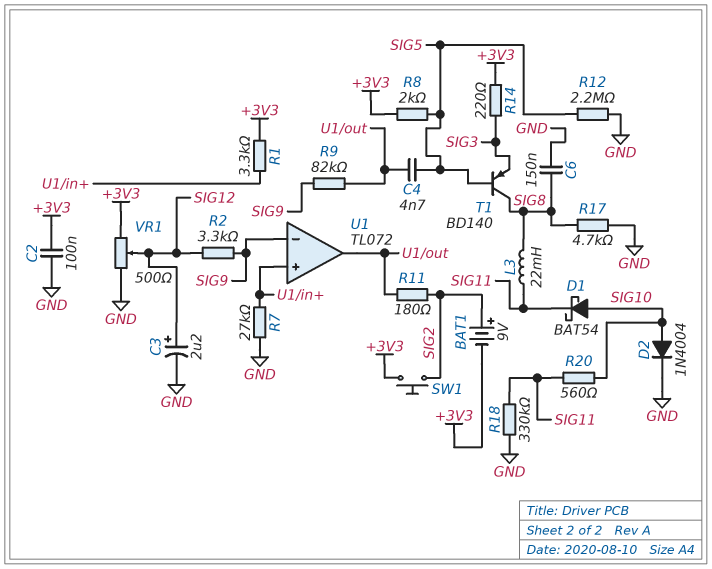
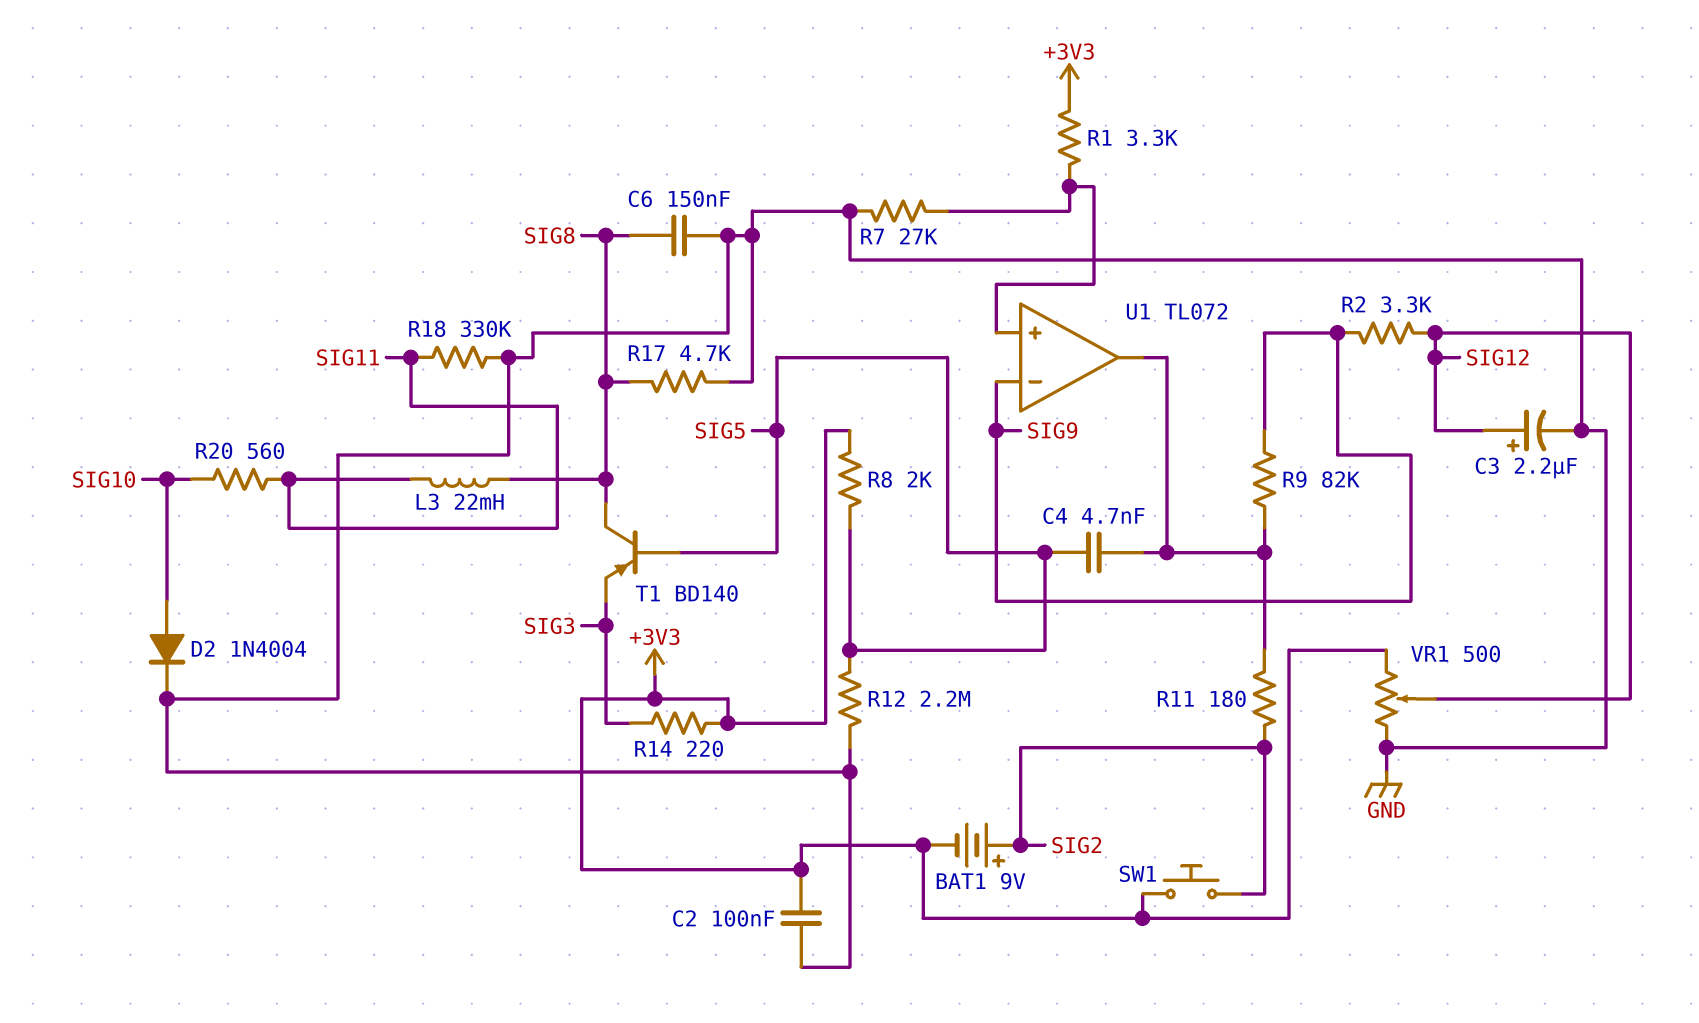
D1: schottky BAT54 (A SIG10, K SIG11) -> none

